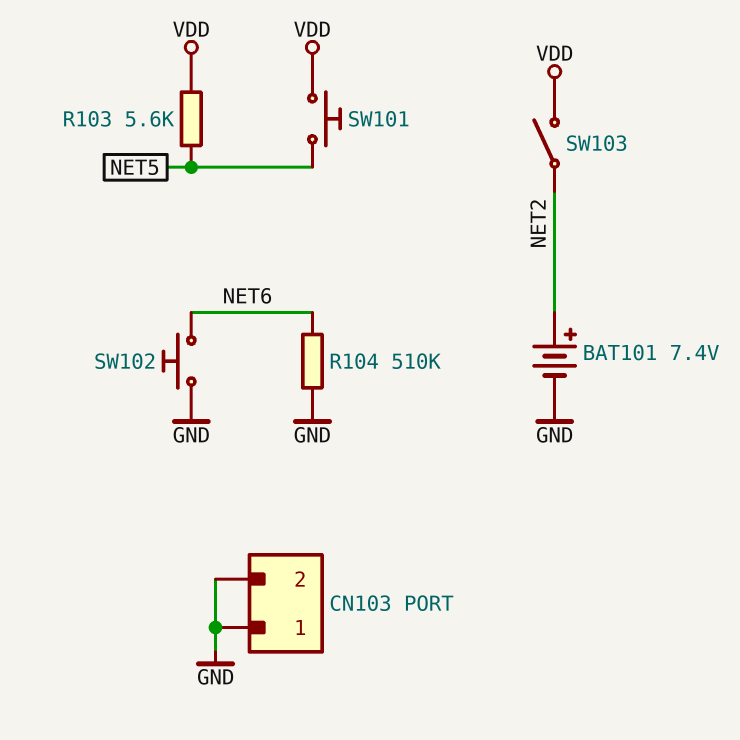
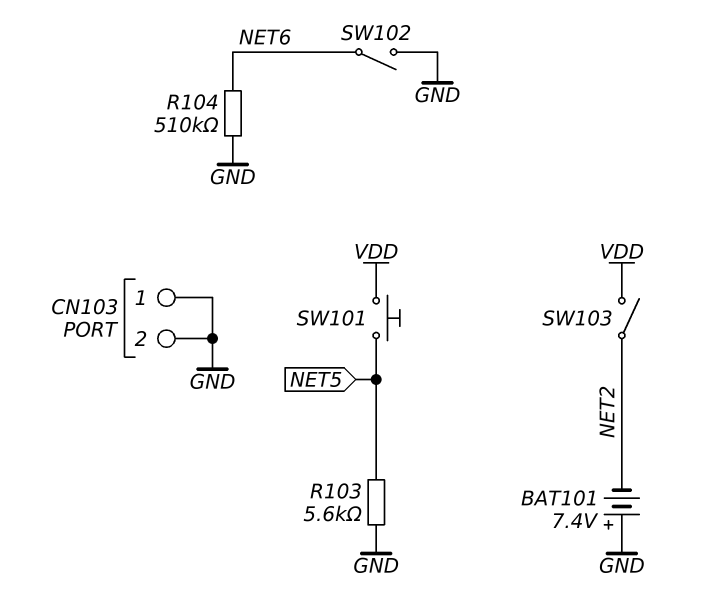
BAT101: 7.4V (plus NET2, minus GND) -> 7.4V (plus GND, minus NET2)
R103: 5.6k (NET5, VDD) -> 5.6k (GND, NET5)
SW102: button (GND, NET6) -> switch (GND, NET6)

